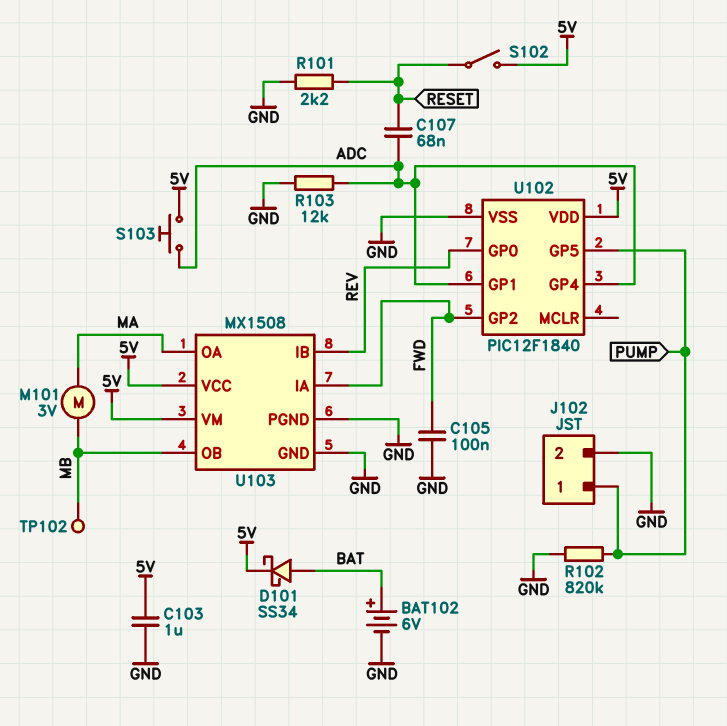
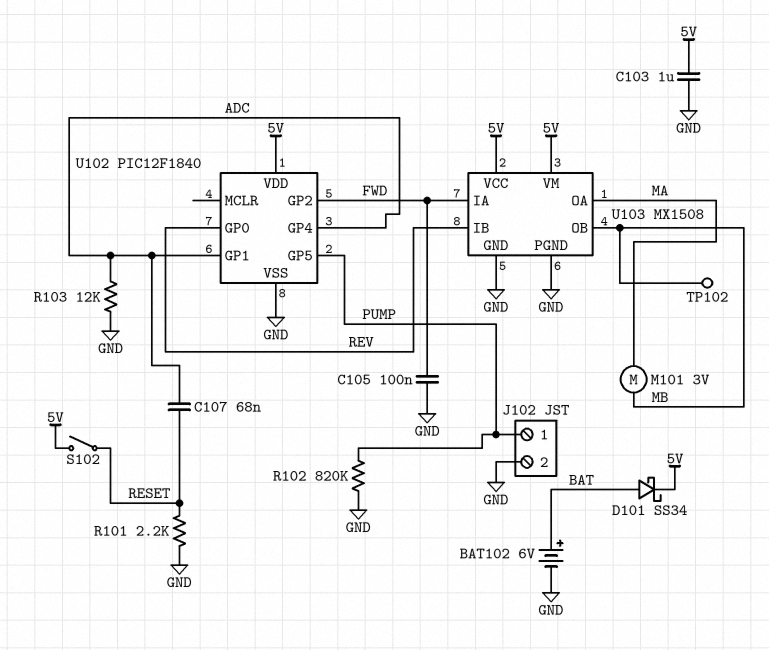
S103: button (5V, ADC) -> none

